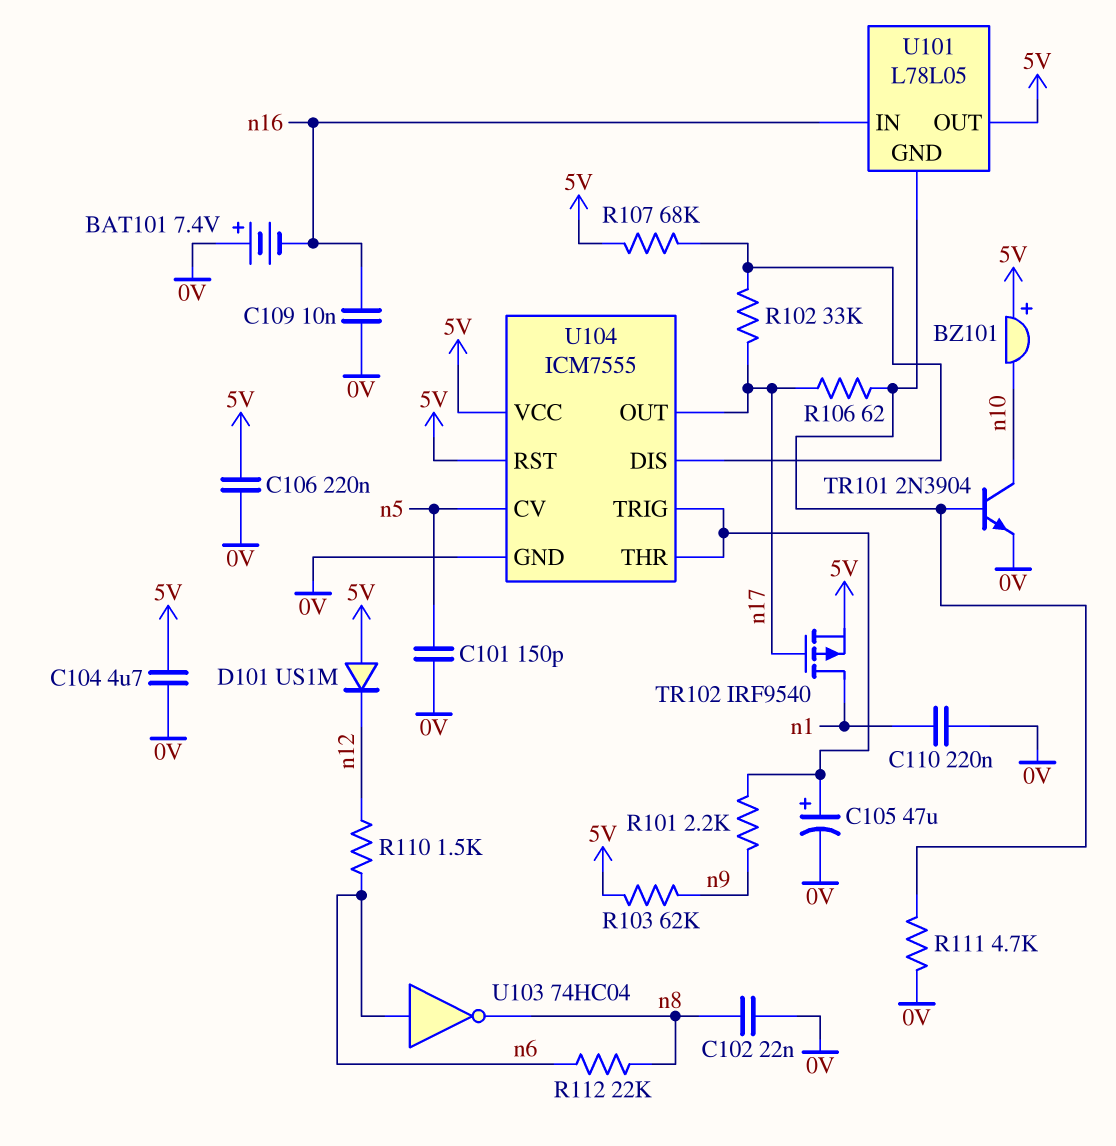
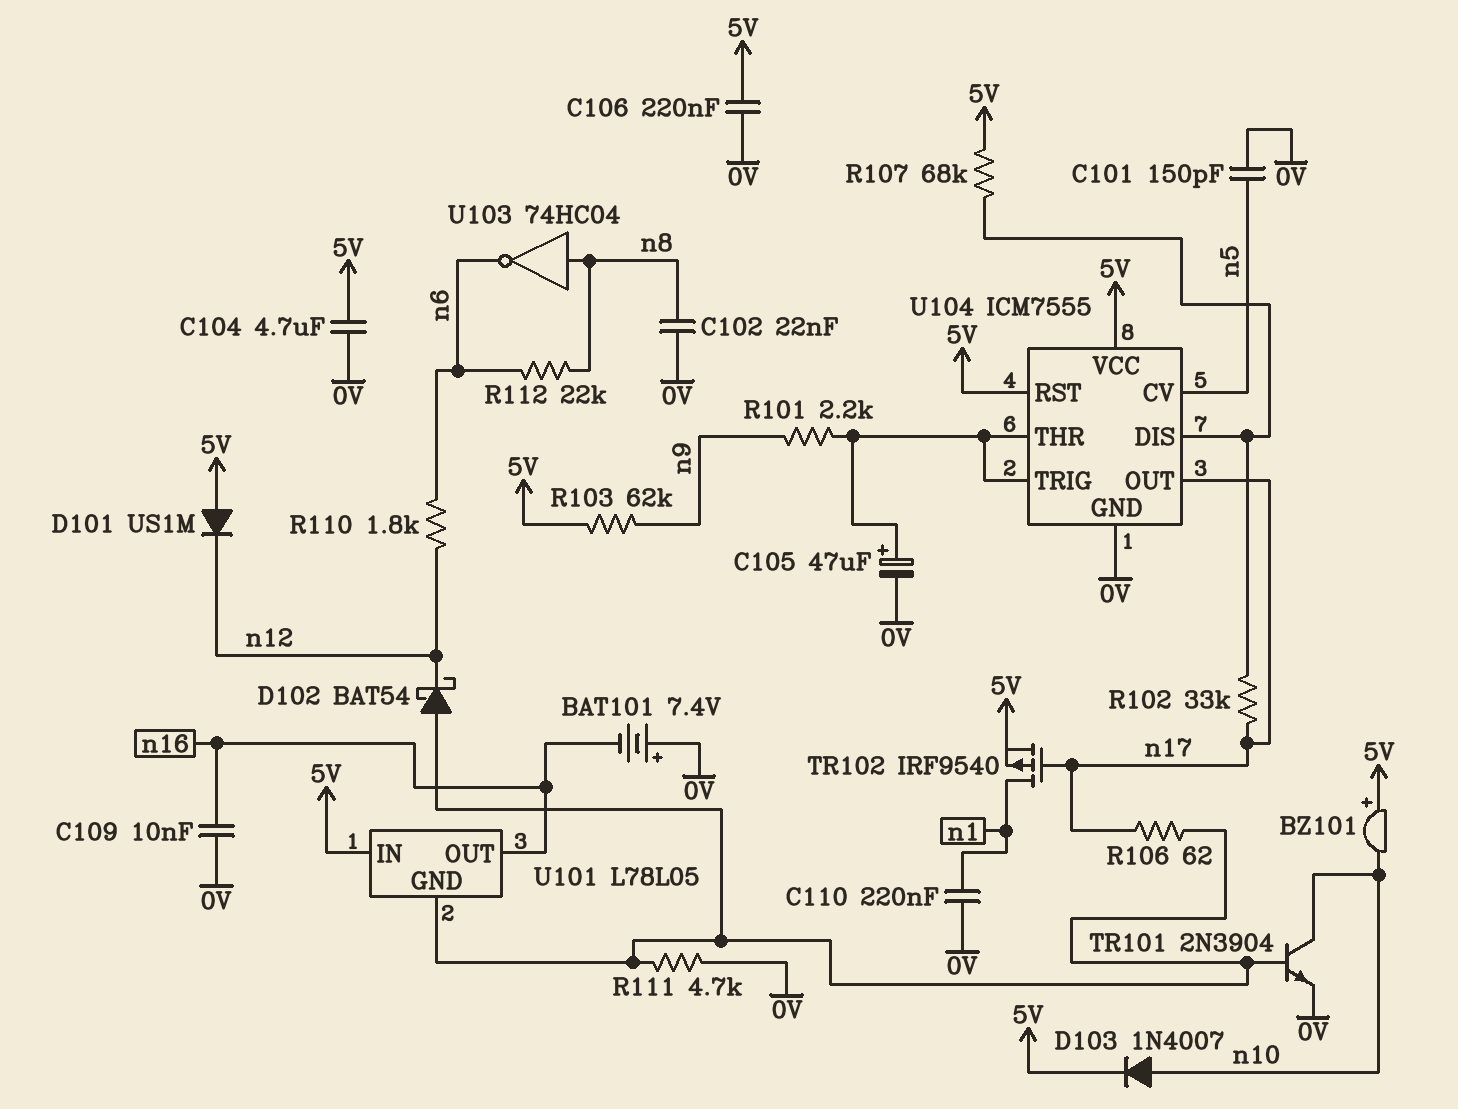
D102: none -> schottky BAT54 (A U101/GND, K n12)
D103: none -> diode 1N4007 (A n10, K 5V)
R110: 1.5k (n6, n12) -> 1.8k (n6, n12)
U101 pin IN: n16 -> 5V
U101 pin OUT: 5V -> n16
U103: NOT 74HC04 (in n6, out n8) -> NOT 74HC04 (in n8, out n6)

